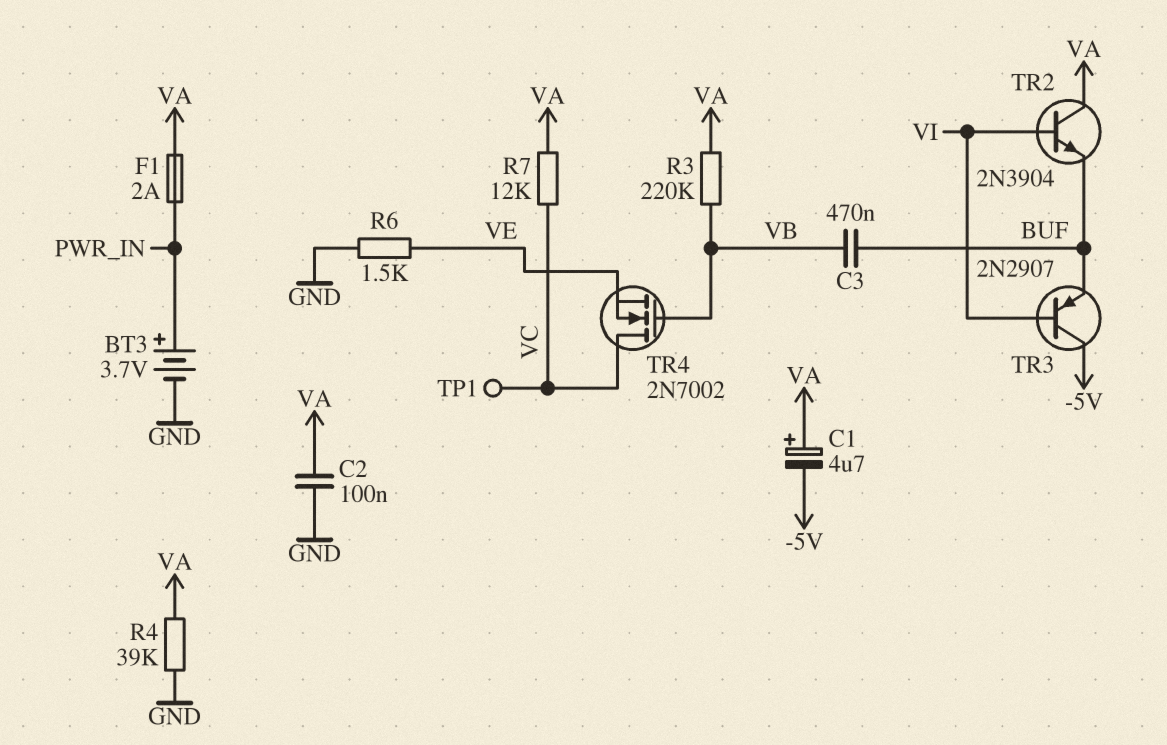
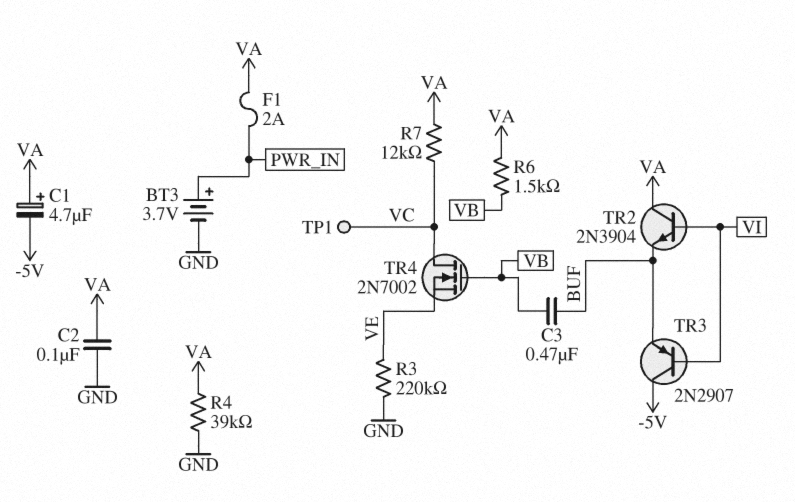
R3: 220k (VA, VB) -> 220k (GND, VE)
R6: 1.5k (GND, VE) -> 1.5k (VA, VB)

